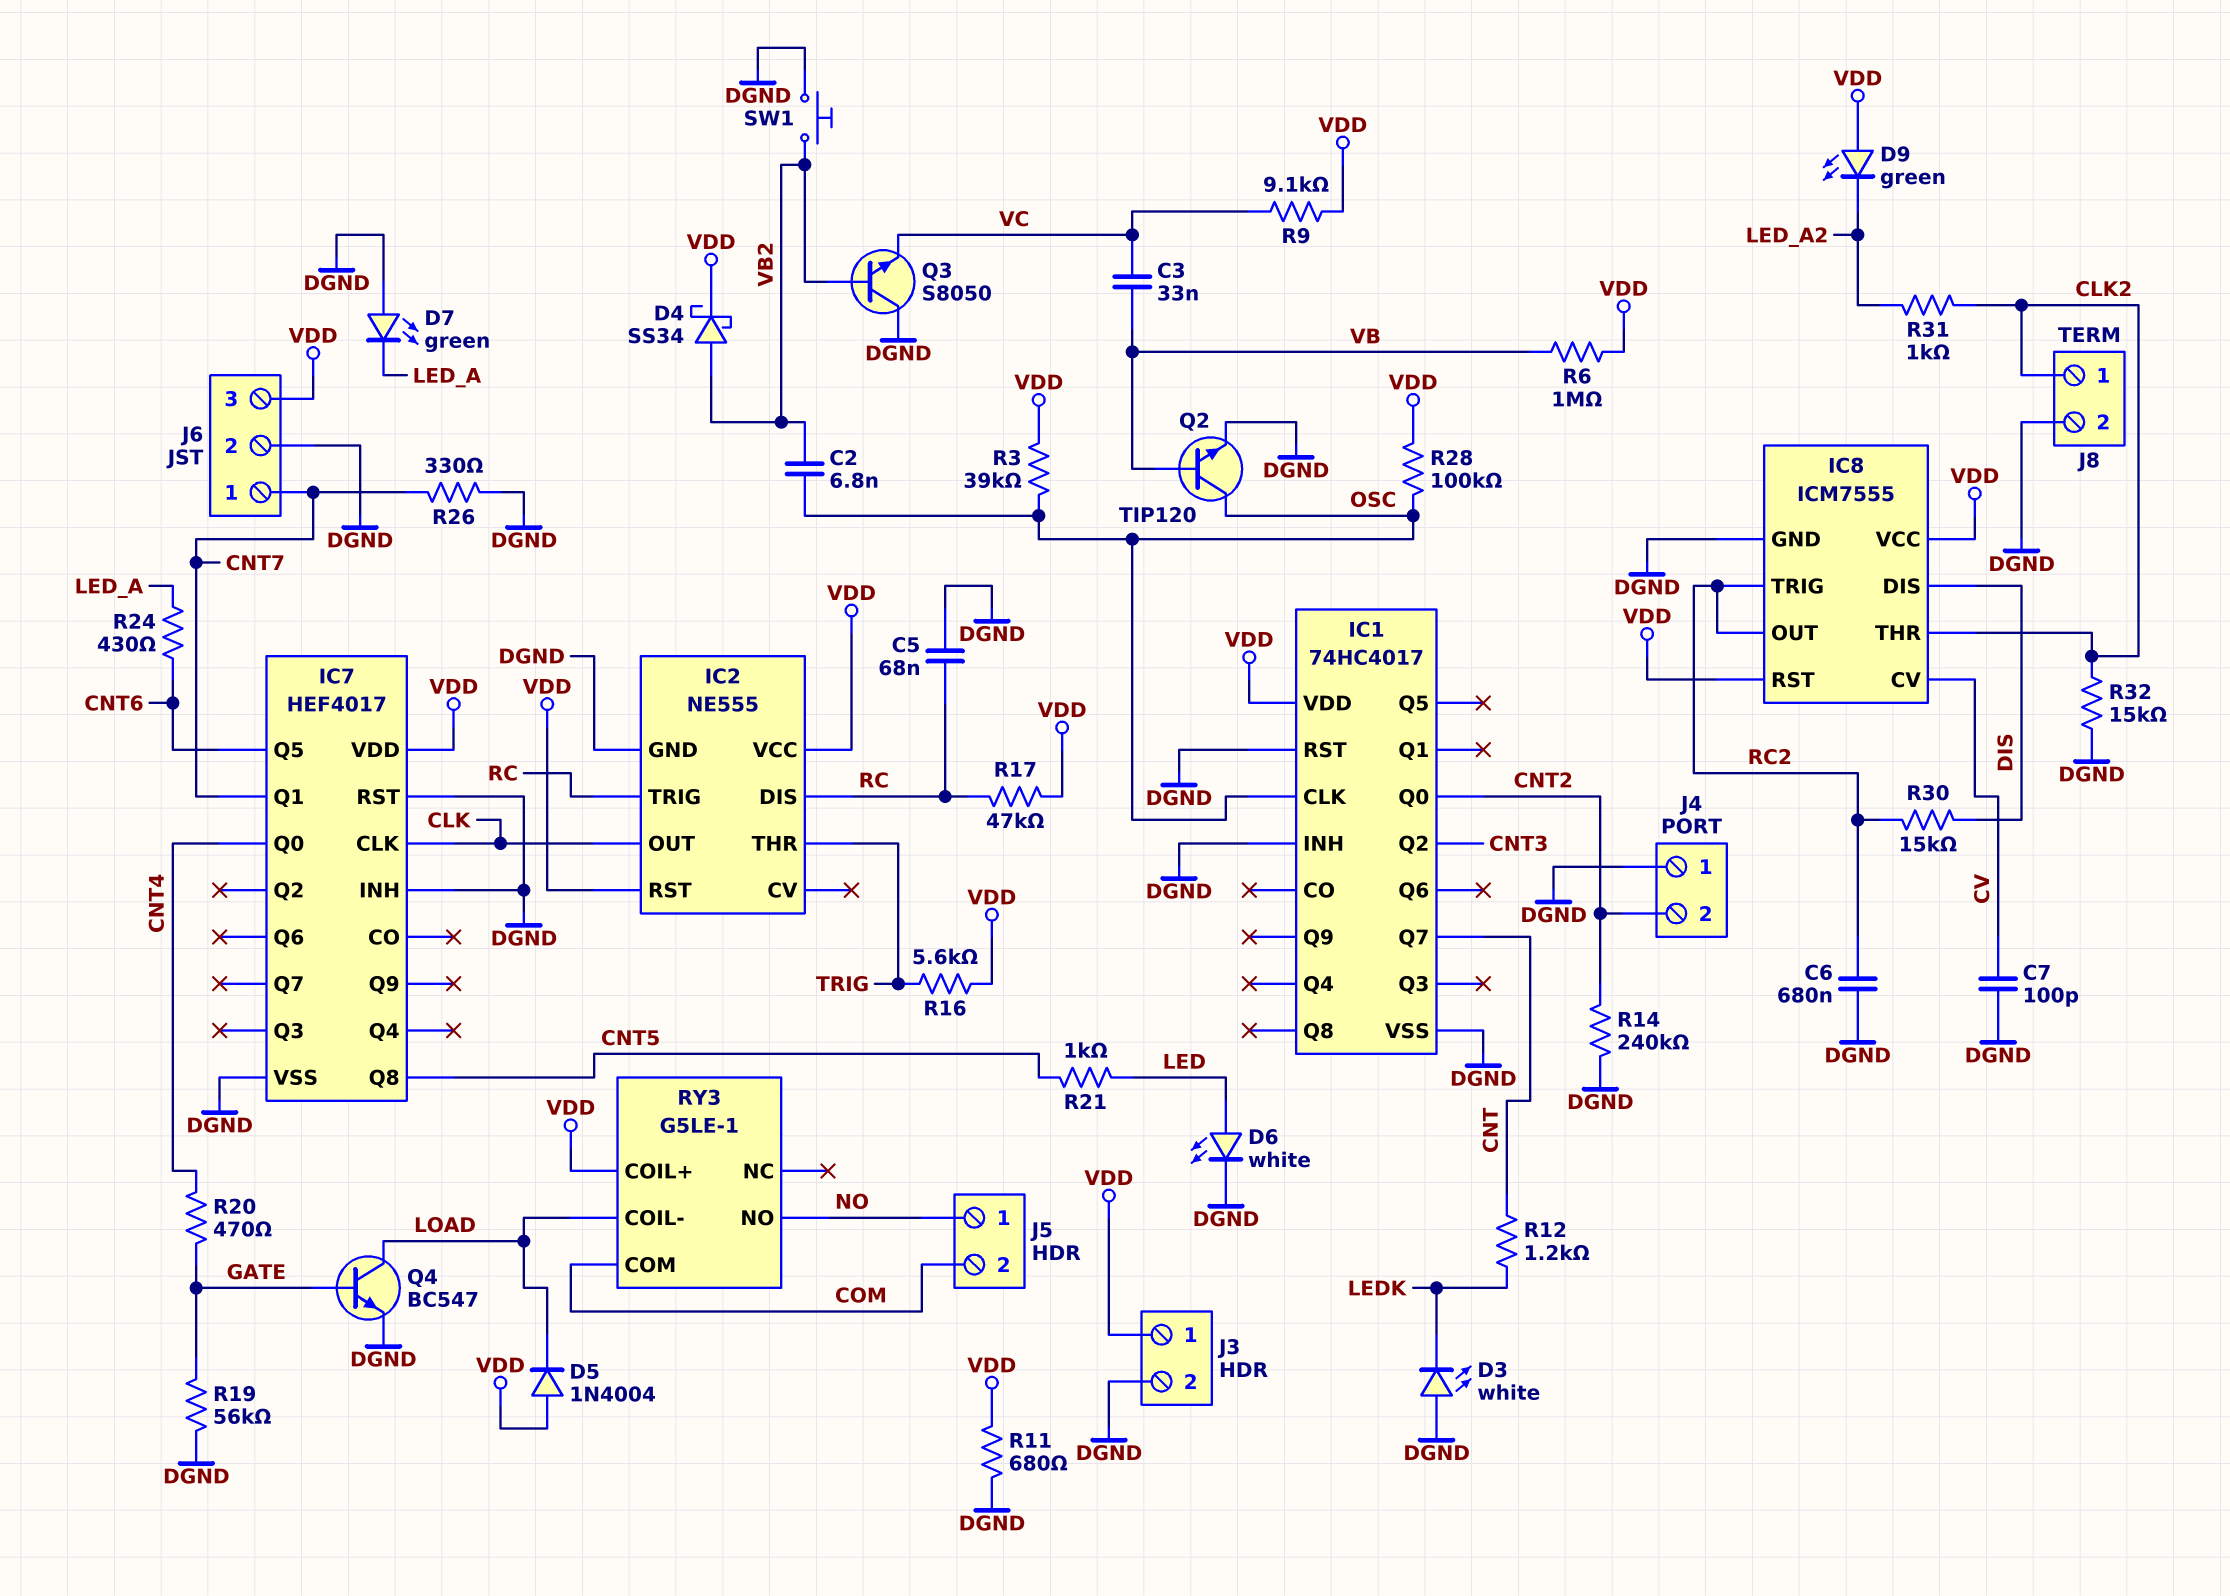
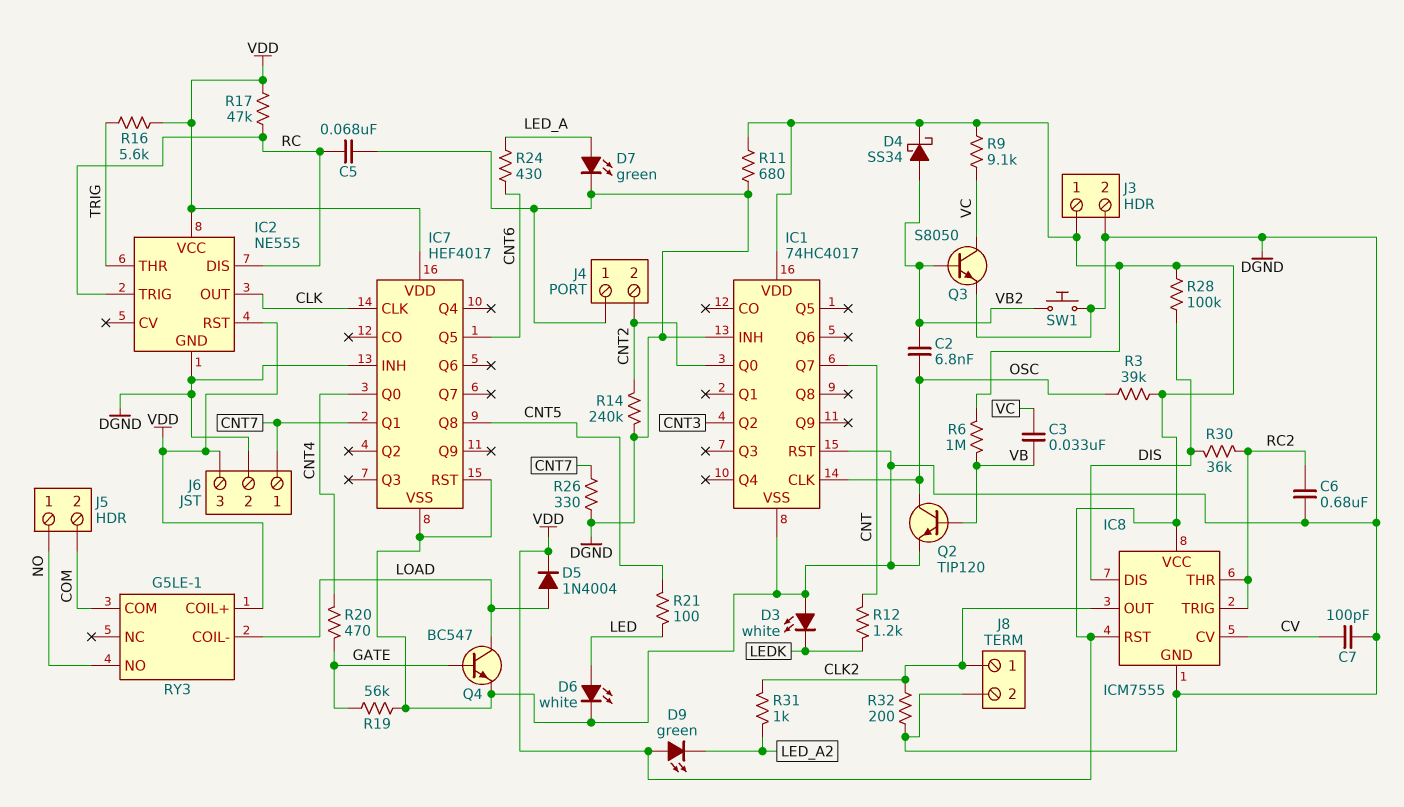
D5: diode 1N4004 (A VDD, K LOAD) -> diode 1N4004 (A LOAD, K VDD)
D7: LED green (A DGND, K LED_A) -> LED green (A LED_A, K DGND)
IC8 pin OUT: RC2 -> CLK2
IC8 pin THR: CLK2 -> RC2
Q3: NPN S8050 (B VB2, C DGND, E VC) -> NPN S8050 (B VB2, C VC, E DGND)
R21: 1k (CNT5, LED) -> 100 (CNT5, LED)
R28: 100k (OSC, VDD) -> 100k (DIS, VDD)
R30: 15k (DIS, RC2) -> 36k (DIS, RC2)
R32: 15k (CLK2, DGND) -> 200 (CLK2, DGND)

